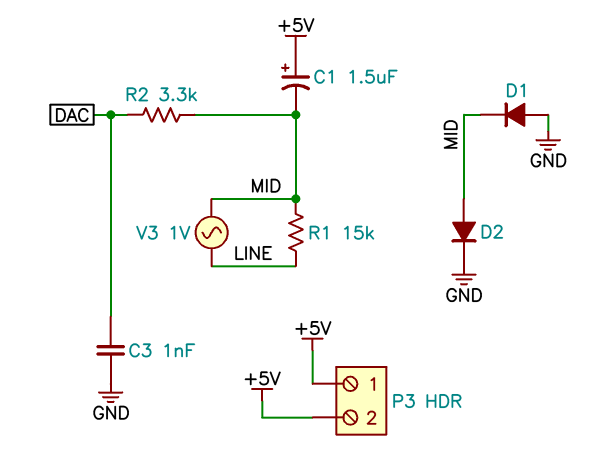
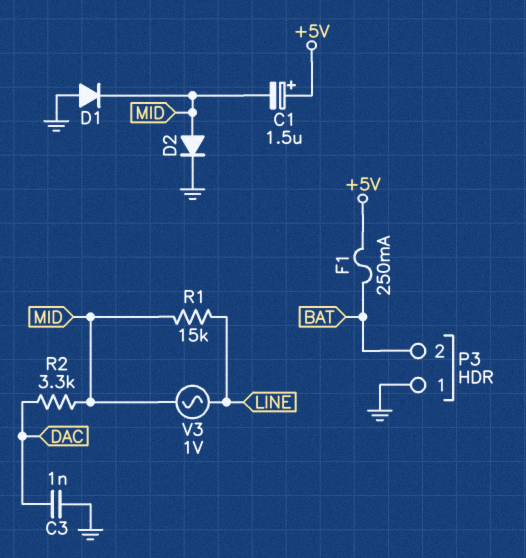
F1: none -> 250mA (+5V, BAT)
P3 pin 1: +5V -> GND
P3 pin 2: +5V -> BAT

